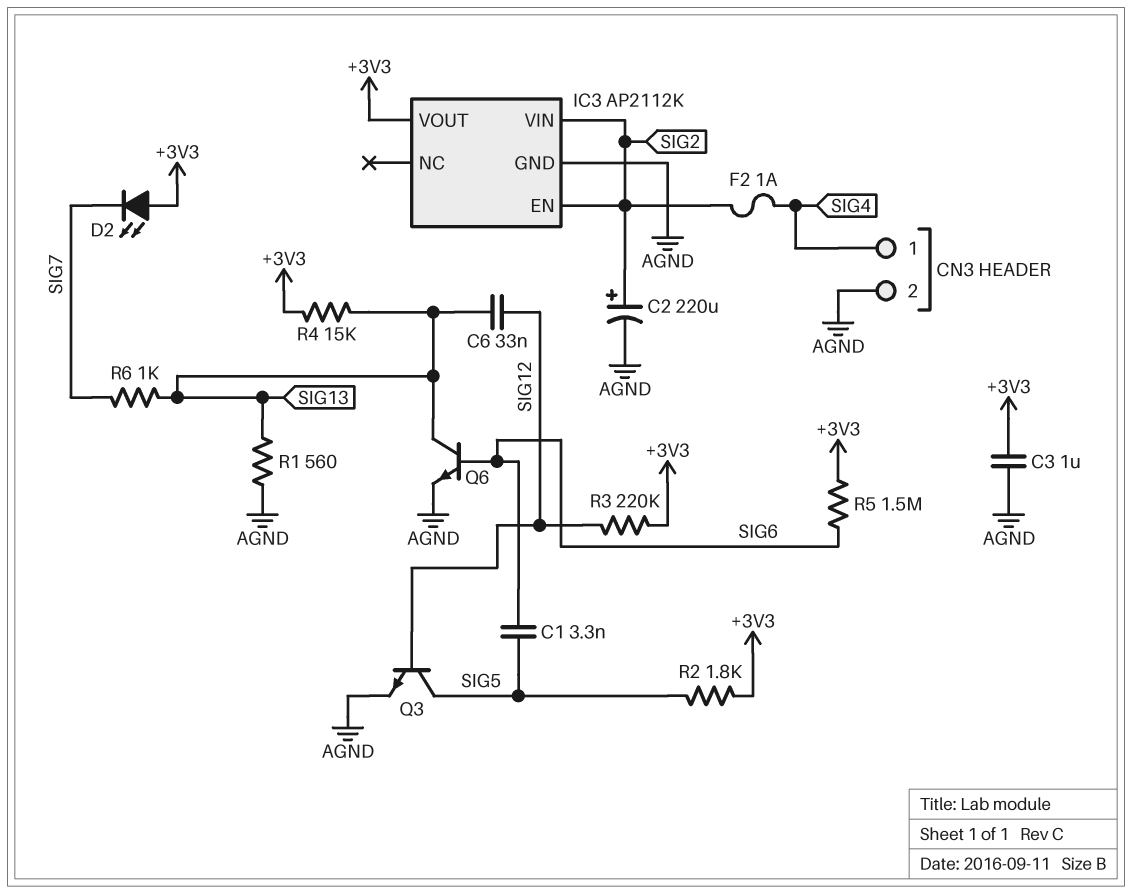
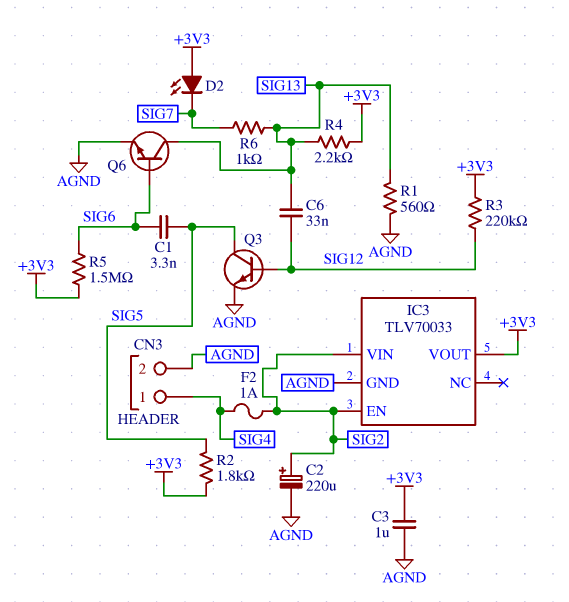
IC3: AP2112K -> TLV70033
R4: 15k (+3V3, SIG13) -> 2.2k (+3V3, SIG13)

